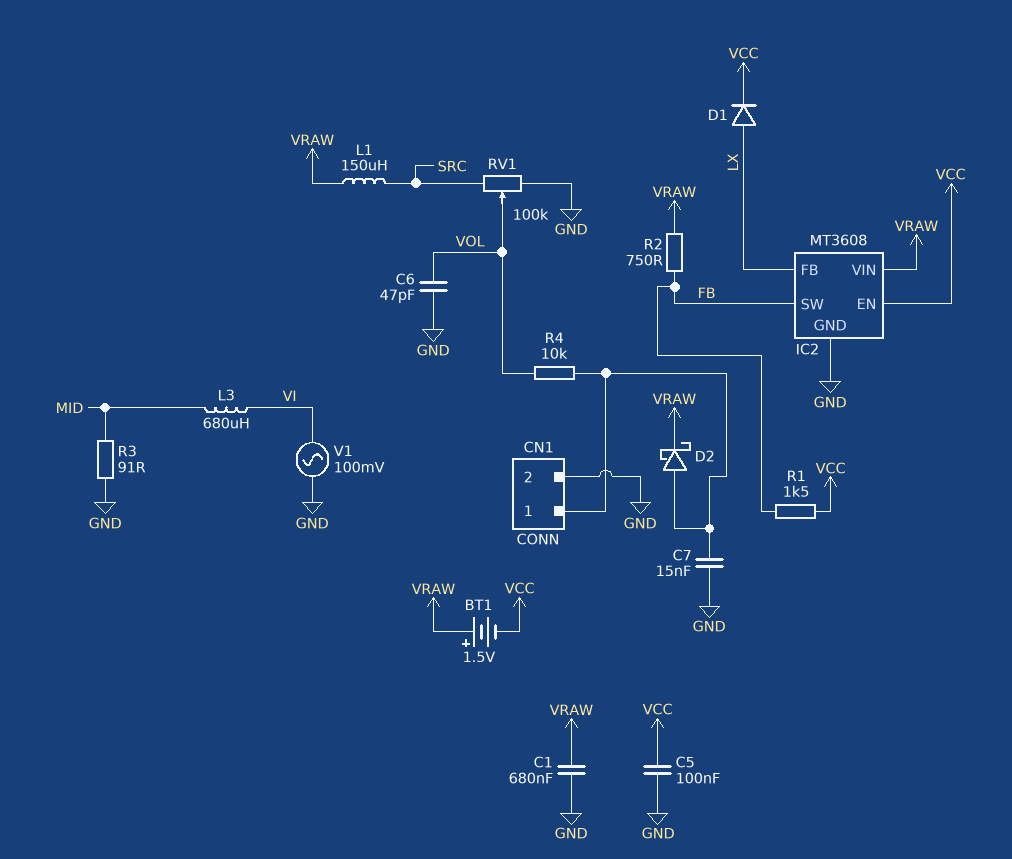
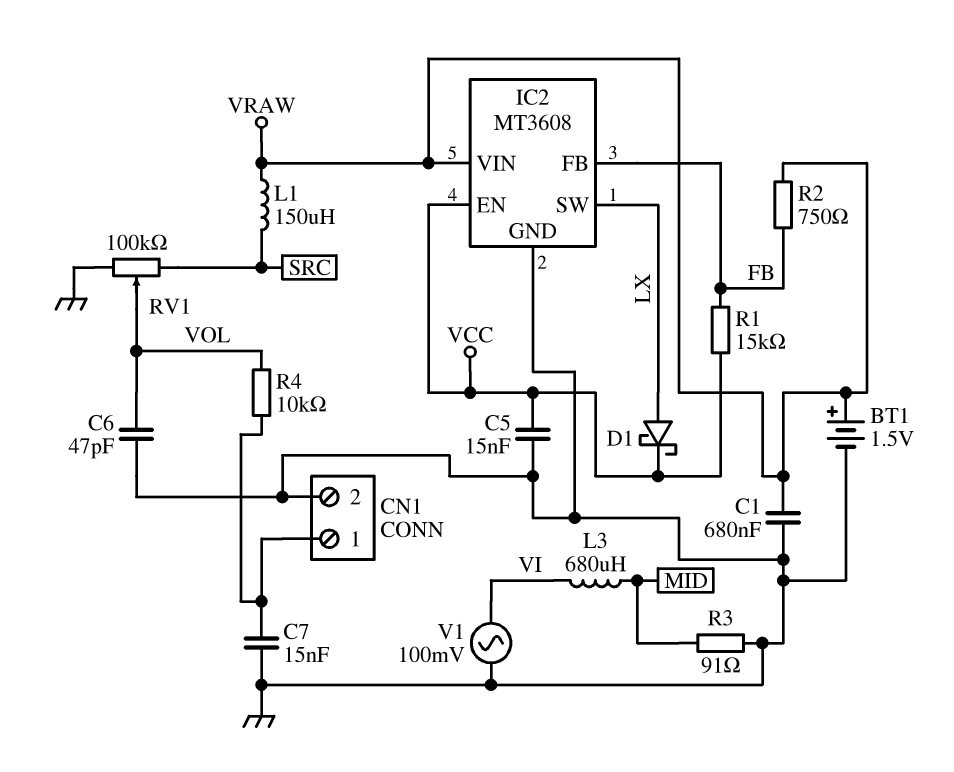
BT1: 1.5V (plus VRAW, minus VCC) -> 1.5V (plus VRAW, minus GND)
C5: 100nF (GND, VCC) -> 15nF (GND, VCC)
D1: diode (A LX, K VCC) -> schottky (A LX, K VCC)
D2: schottky (A CN1/1, K VRAW) -> none
IC2 pin FB: LX -> FB
IC2 pin SW: FB -> LX
R1: 1.5k (FB, VCC) -> 15k (FB, VCC)

